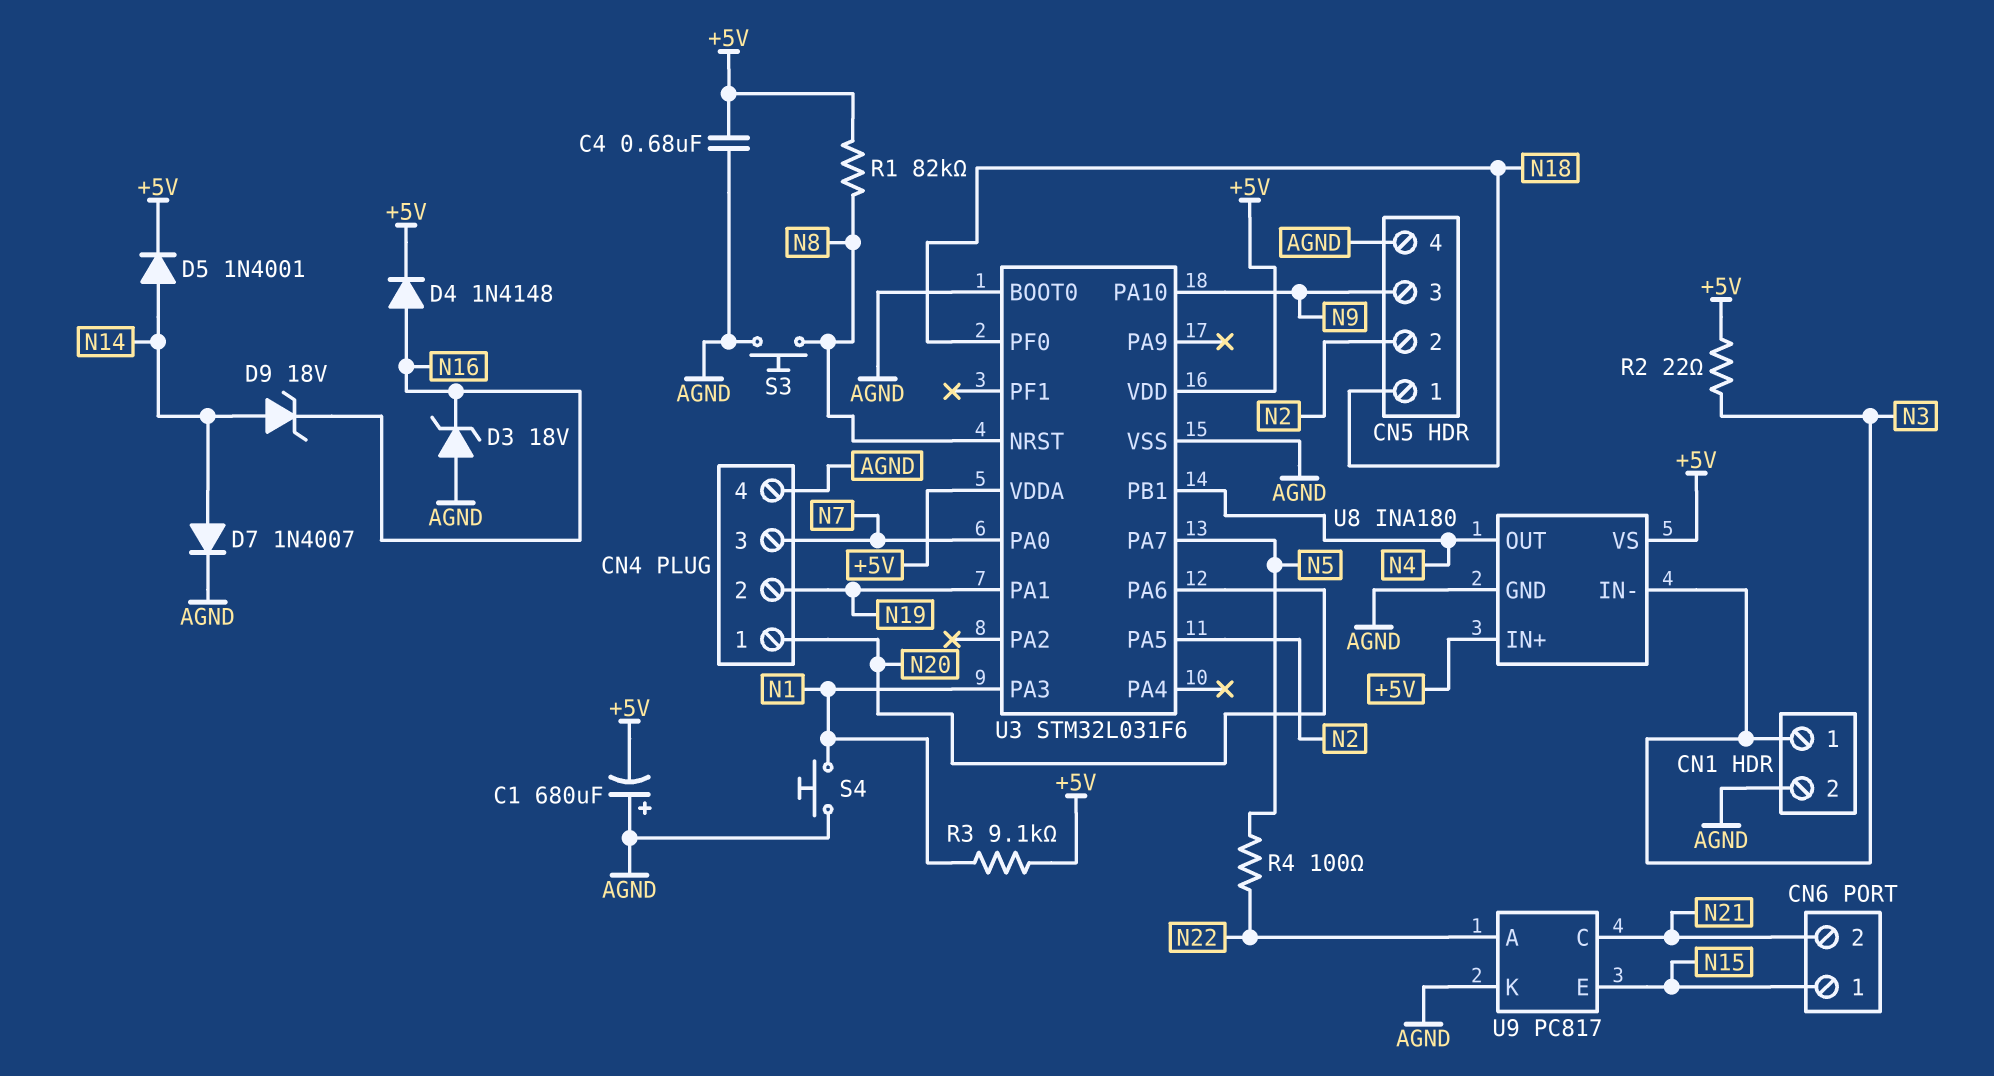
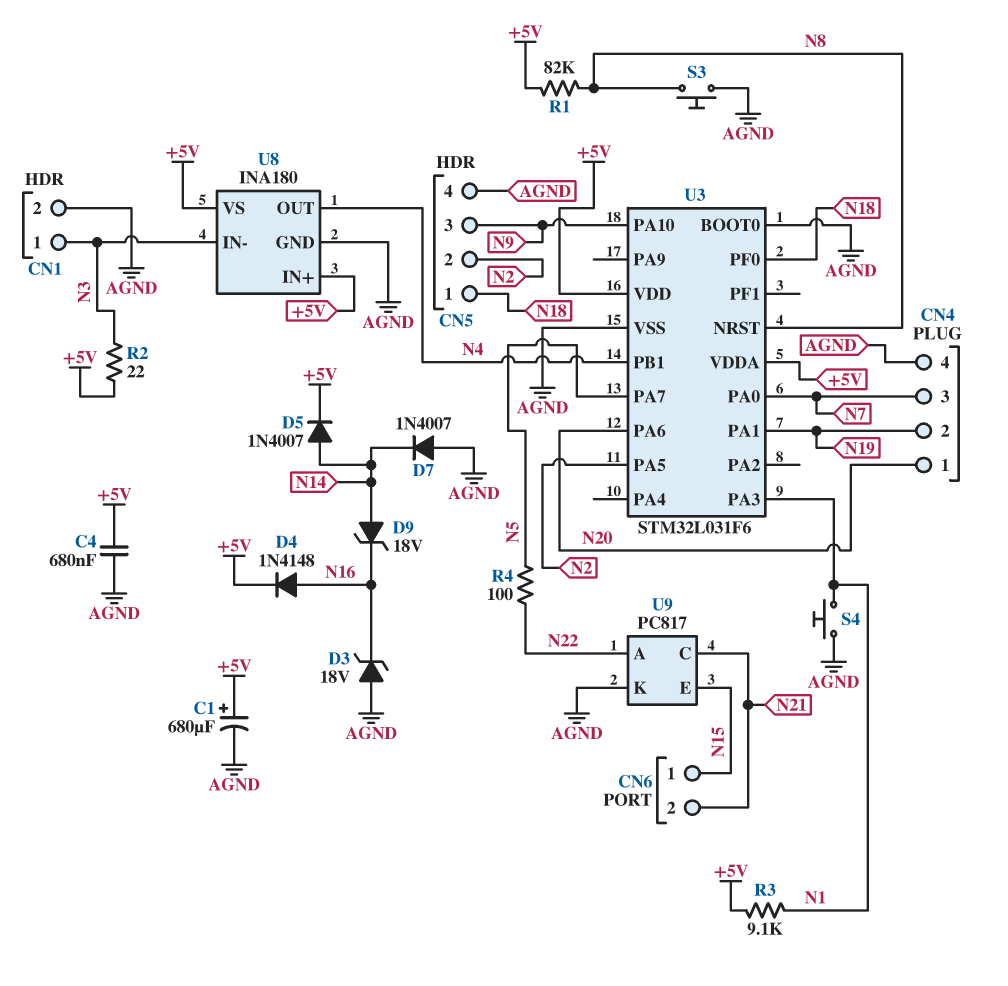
C1: 680uF (plus AGND, minus +5V) -> 680uF (plus +5V, minus AGND)
D5: diode 1N4001 (A N14, K +5V) -> diode 1N4007 (A N14, K +5V)
D7: diode 1N4007 (A N14, K AGND) -> diode 1N4007 (A AGND, K N14)

